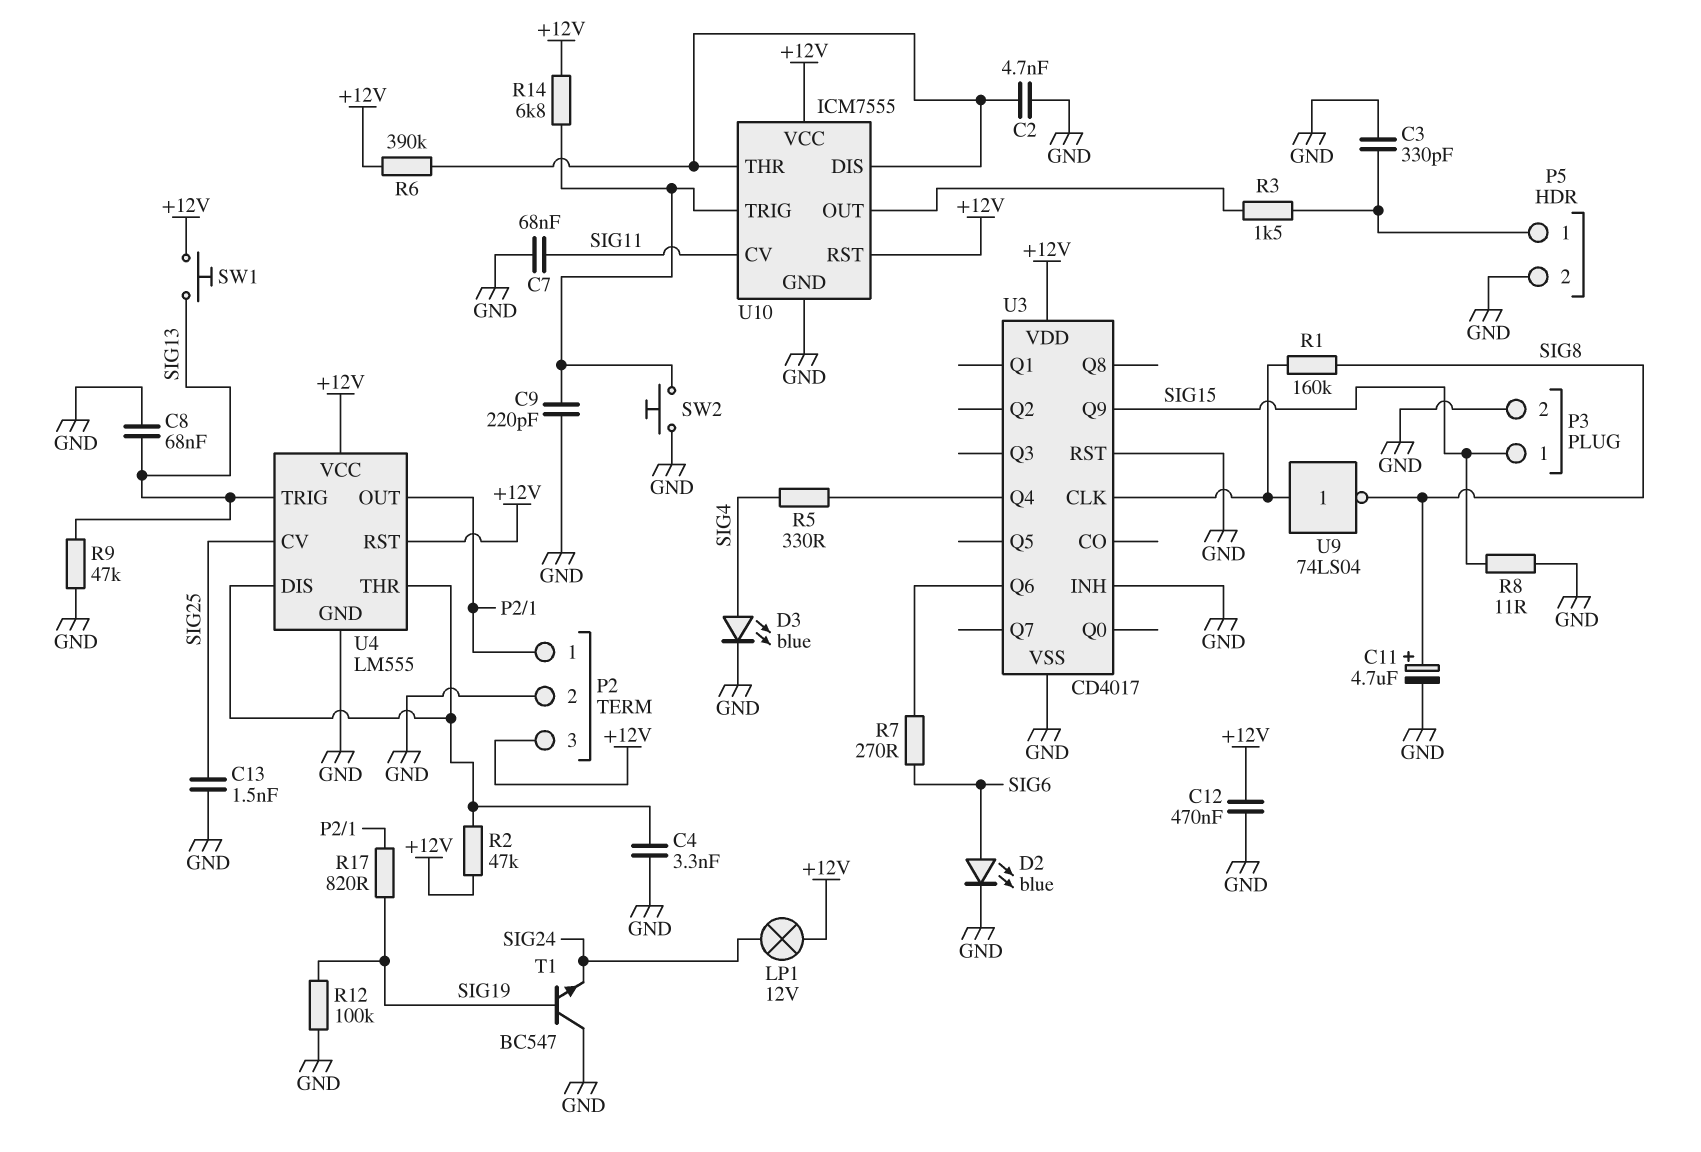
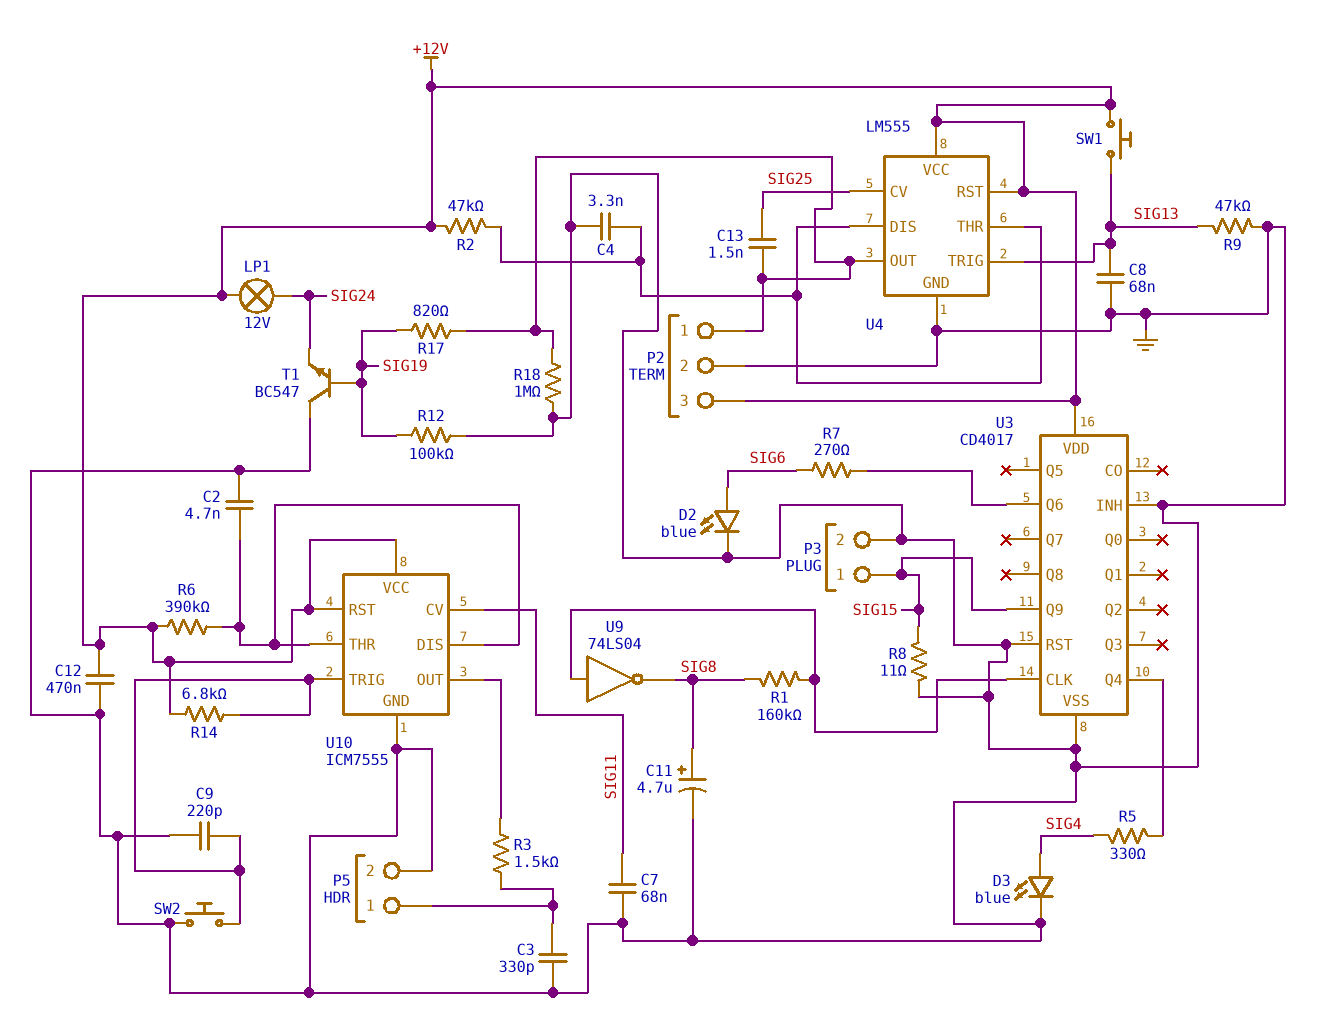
C13: 1.5nF (GND, SIG25) -> 1.5nF (P2/1, SIG25)
R18: none -> 1M (GND, P2/1)

